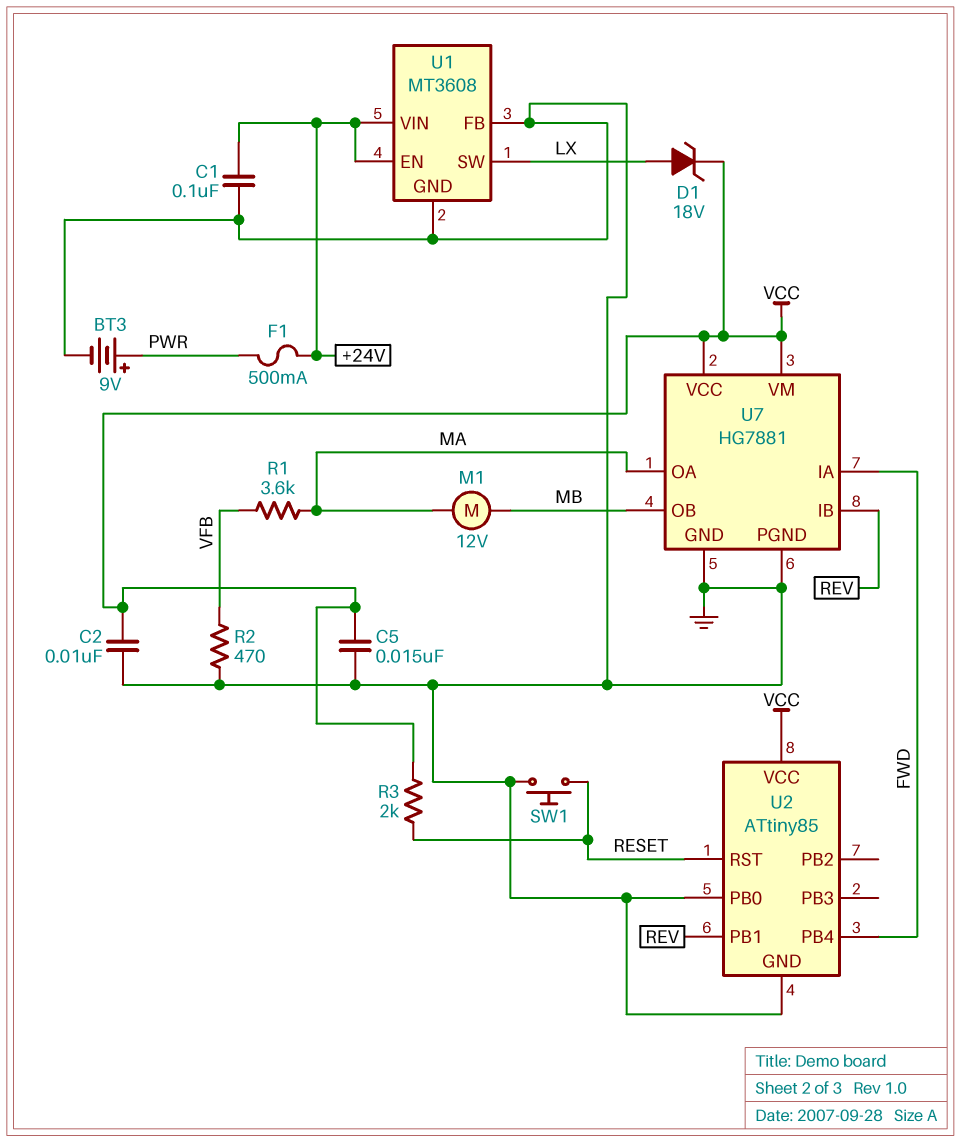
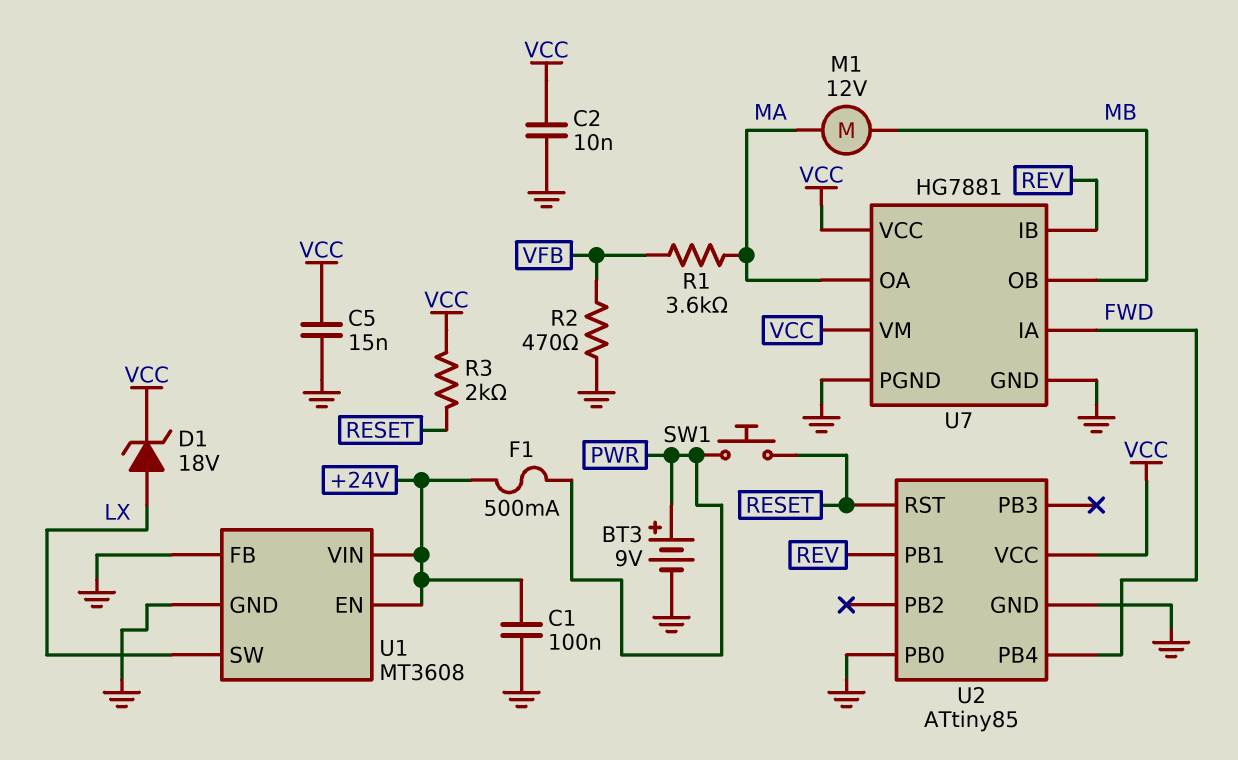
SW1: button (GND, RESET) -> button (PWR, RESET)

